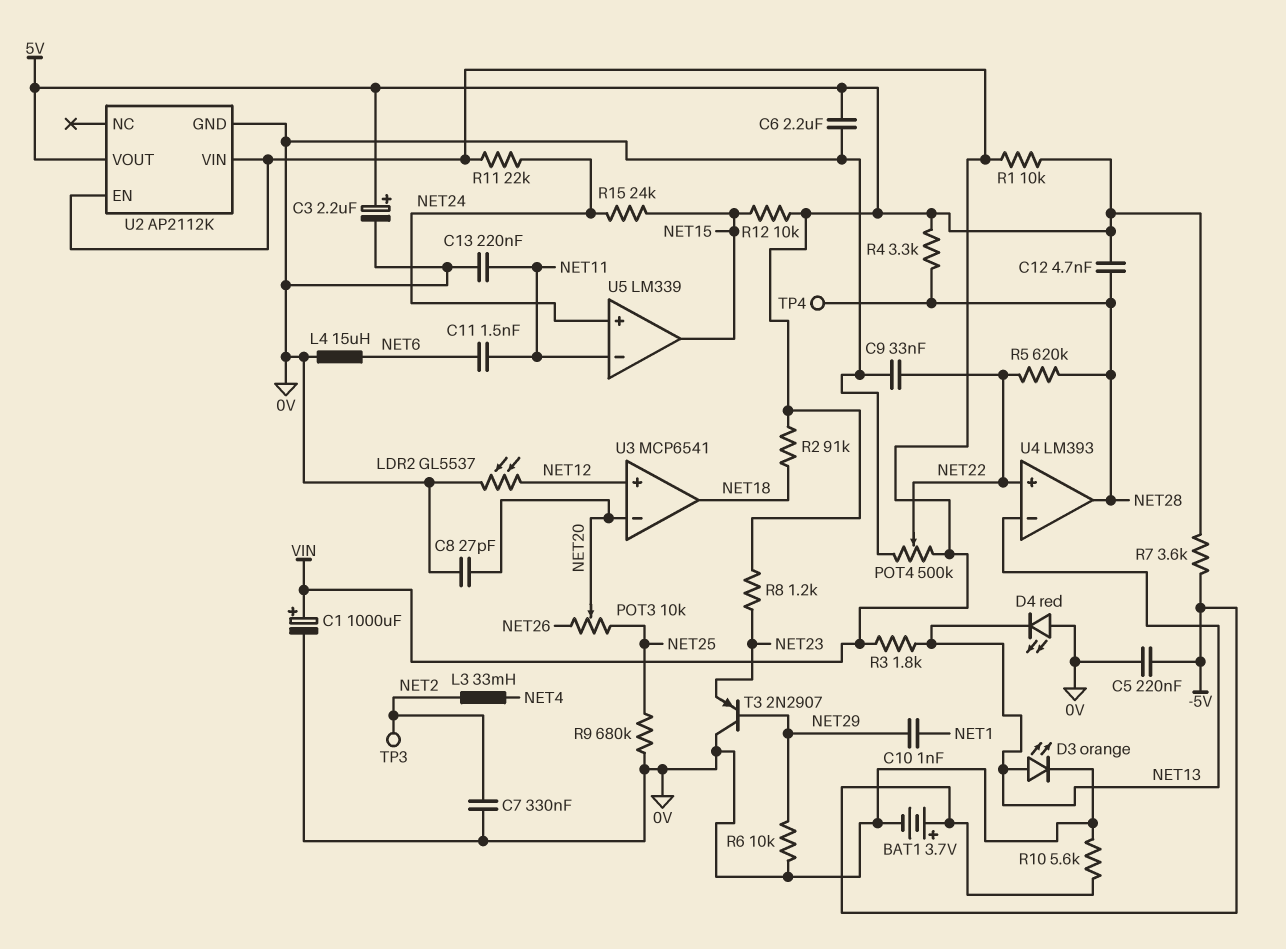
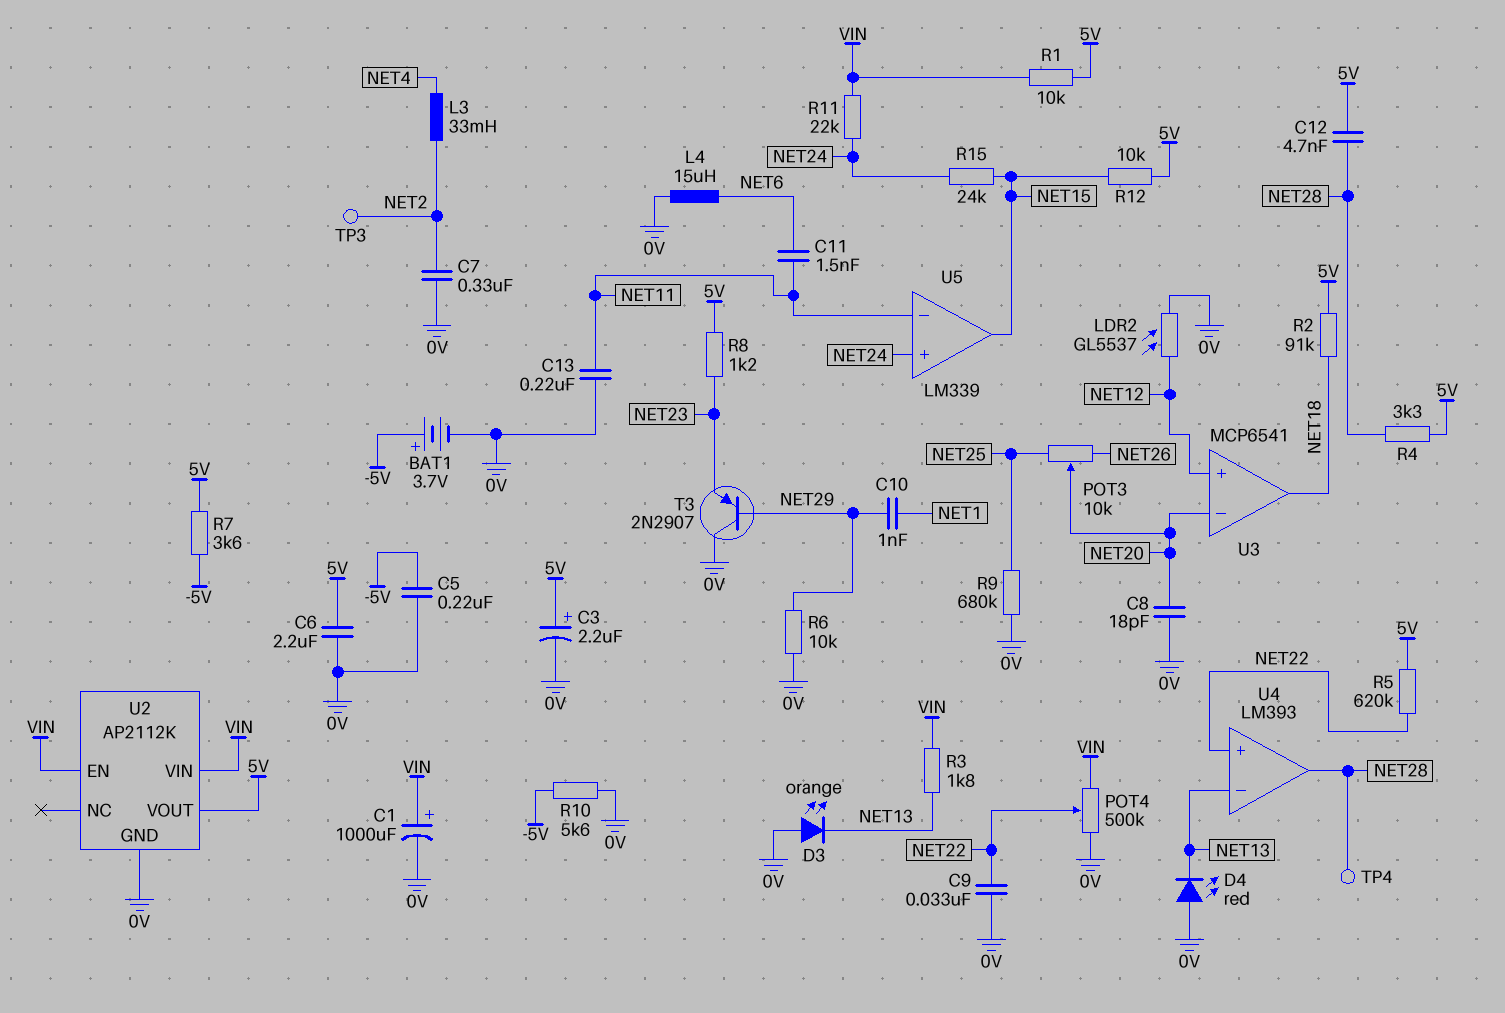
C8: 27pF (0V, NET20) -> 18pF (0V, NET20)
D3: LED orange (A NET13, K 0V) -> LED orange (A 0V, K NET13)
R5: 620k (NET22, NET28) -> 620k (5V, NET22)

